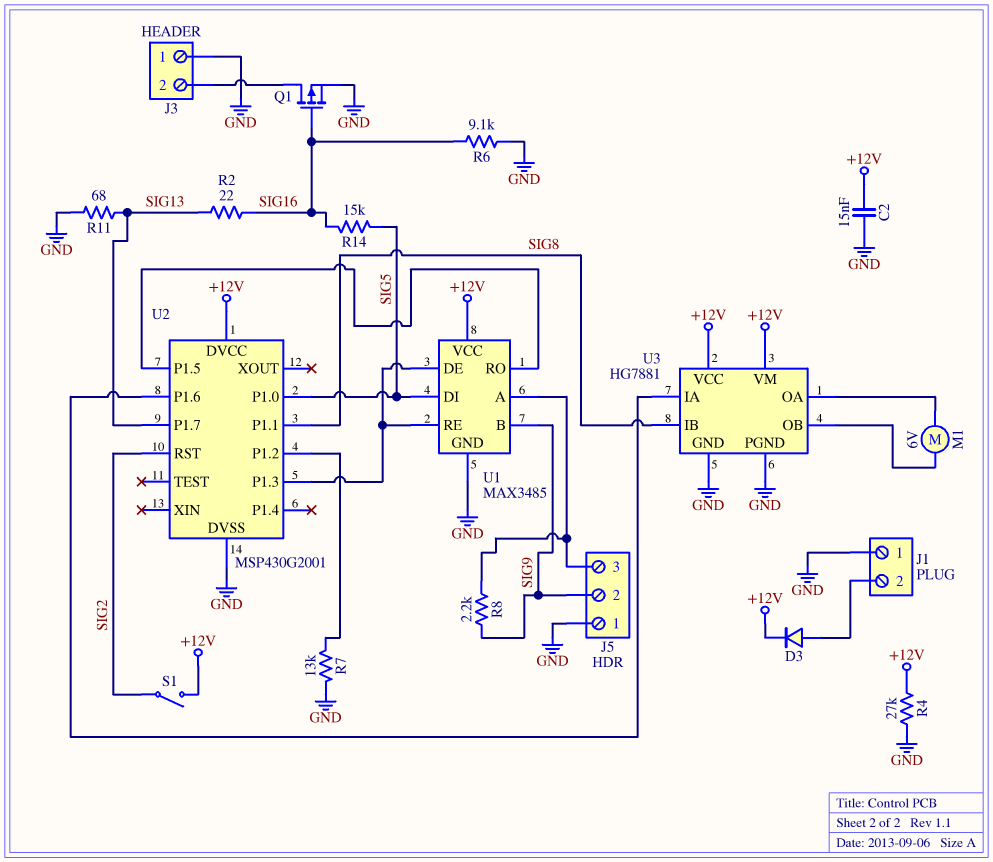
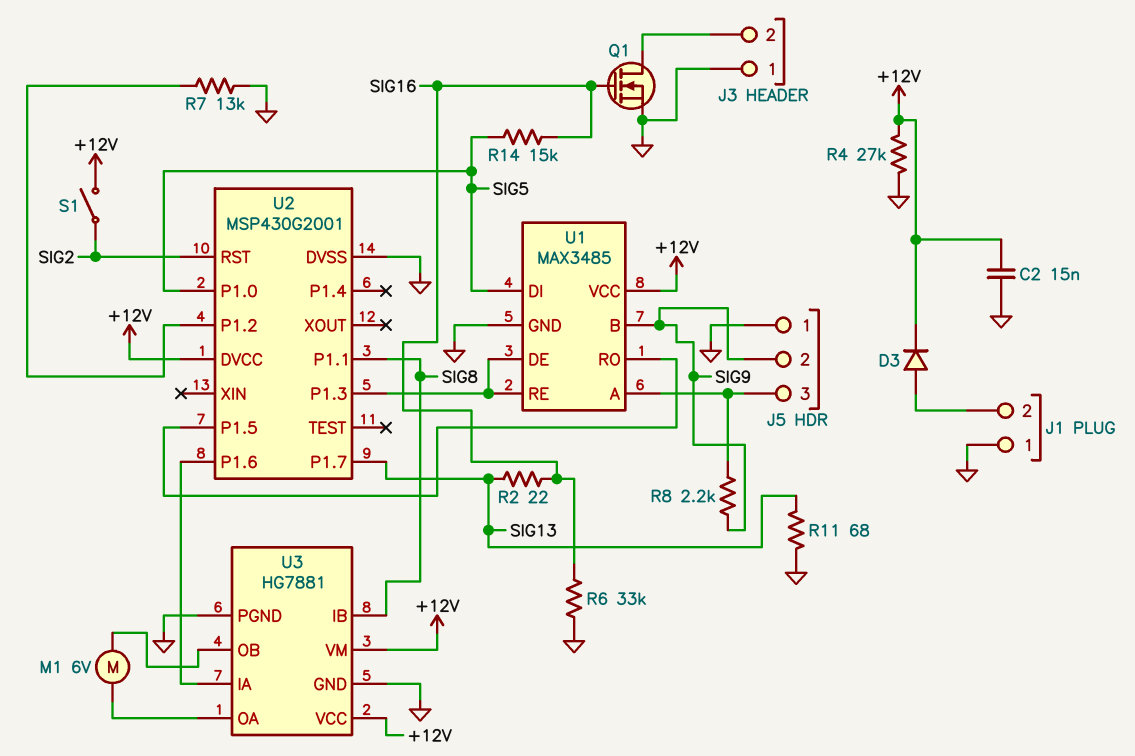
Q1: PMOS (G SIG16, D J3/2, S GND) -> NMOS (G SIG16, D J3/2, S GND)
R6: 9.1k (GND, SIG16) -> 33k (GND, SIG16)

